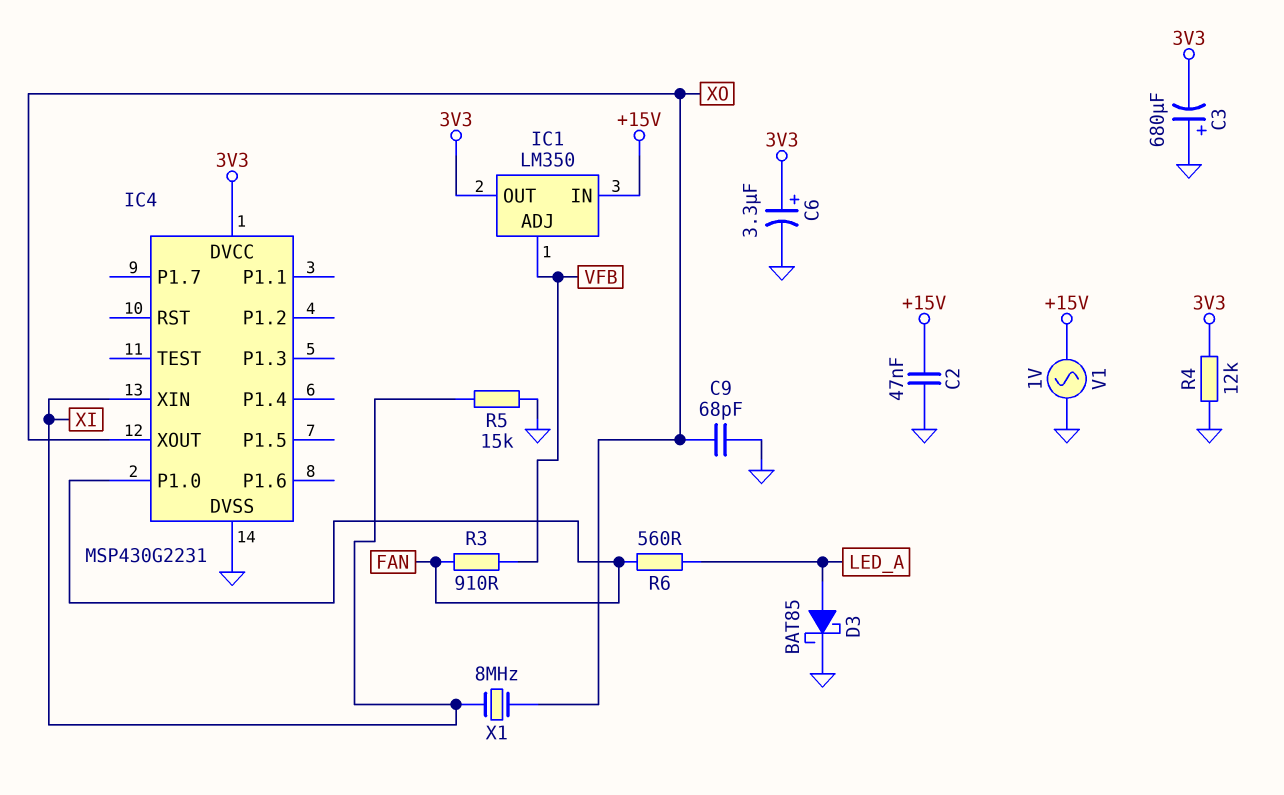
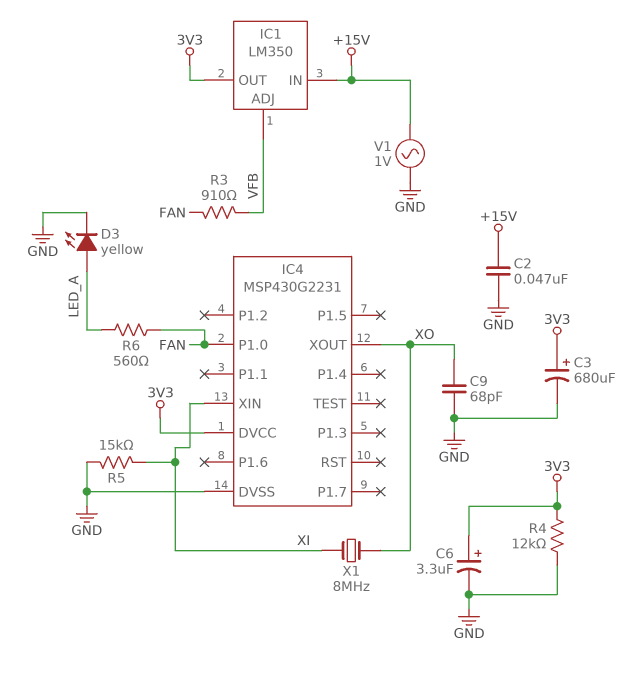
C3: 680uF (plus GND, minus 3V3) -> 680uF (plus 3V3, minus GND)
D3: schottky BAT85 (A LED_A, K GND) -> LED yellow (A LED_A, K GND)

